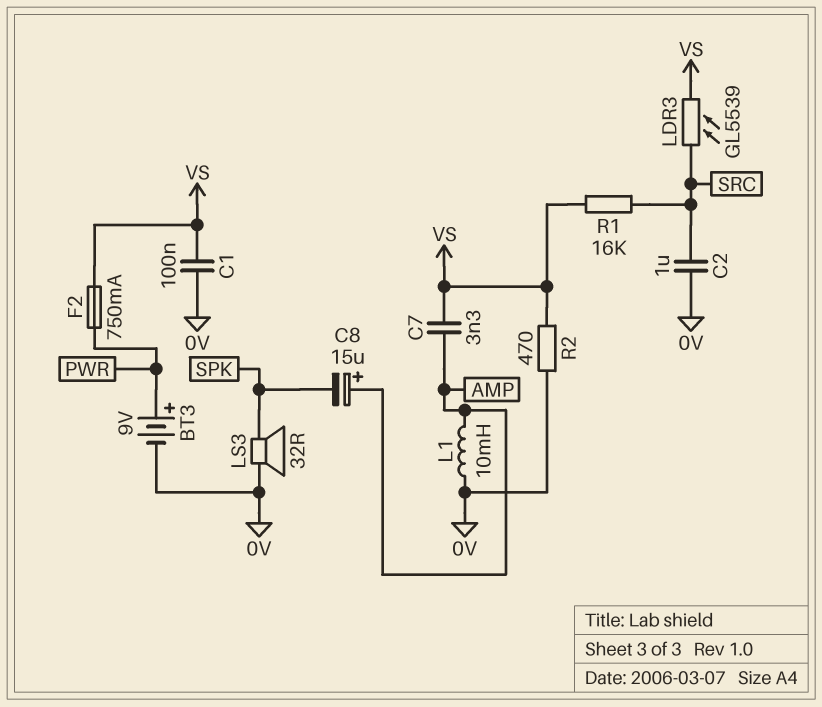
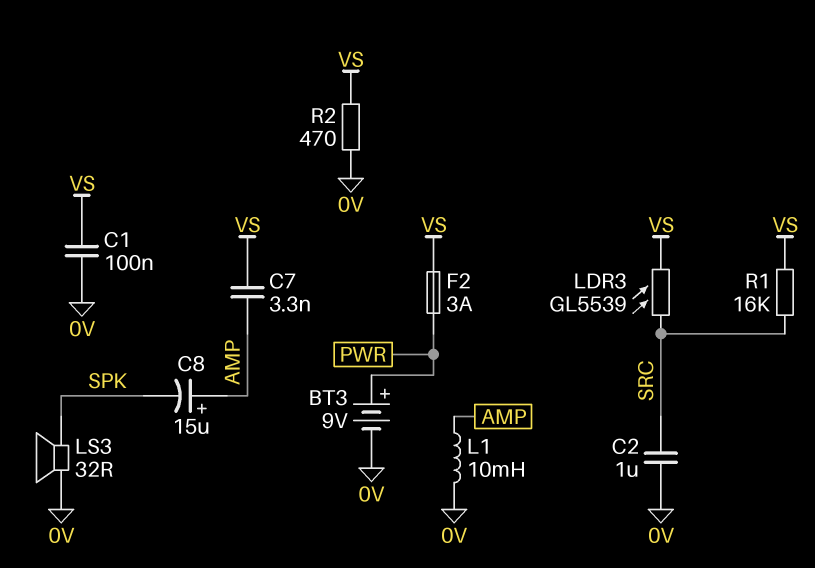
F2: 750mA (PWR, VS) -> 3A (PWR, VS)

